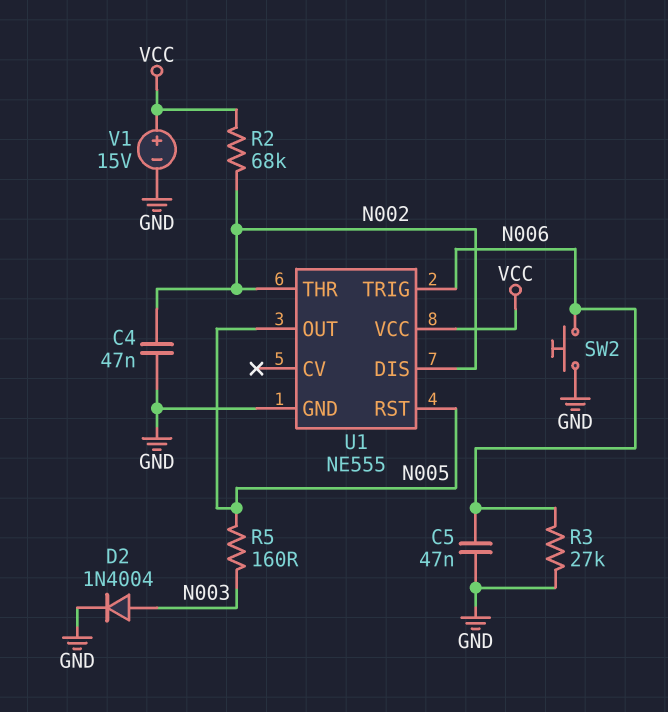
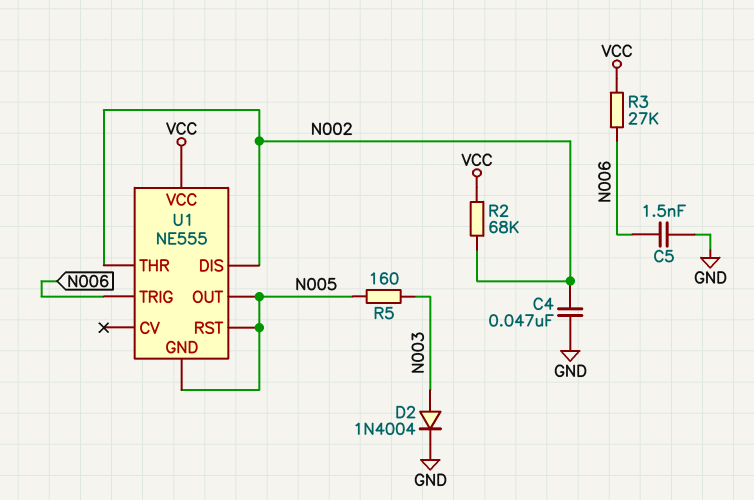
C5: 47nF (GND, N006) -> 1.5nF (GND, N006)
R3: 27k (GND, N006) -> 27k (N006, VCC)
SW2: button (GND, N006) -> none
U1 pin GND: GND -> N005
V1: 15V (plus VCC, minus GND) -> none

